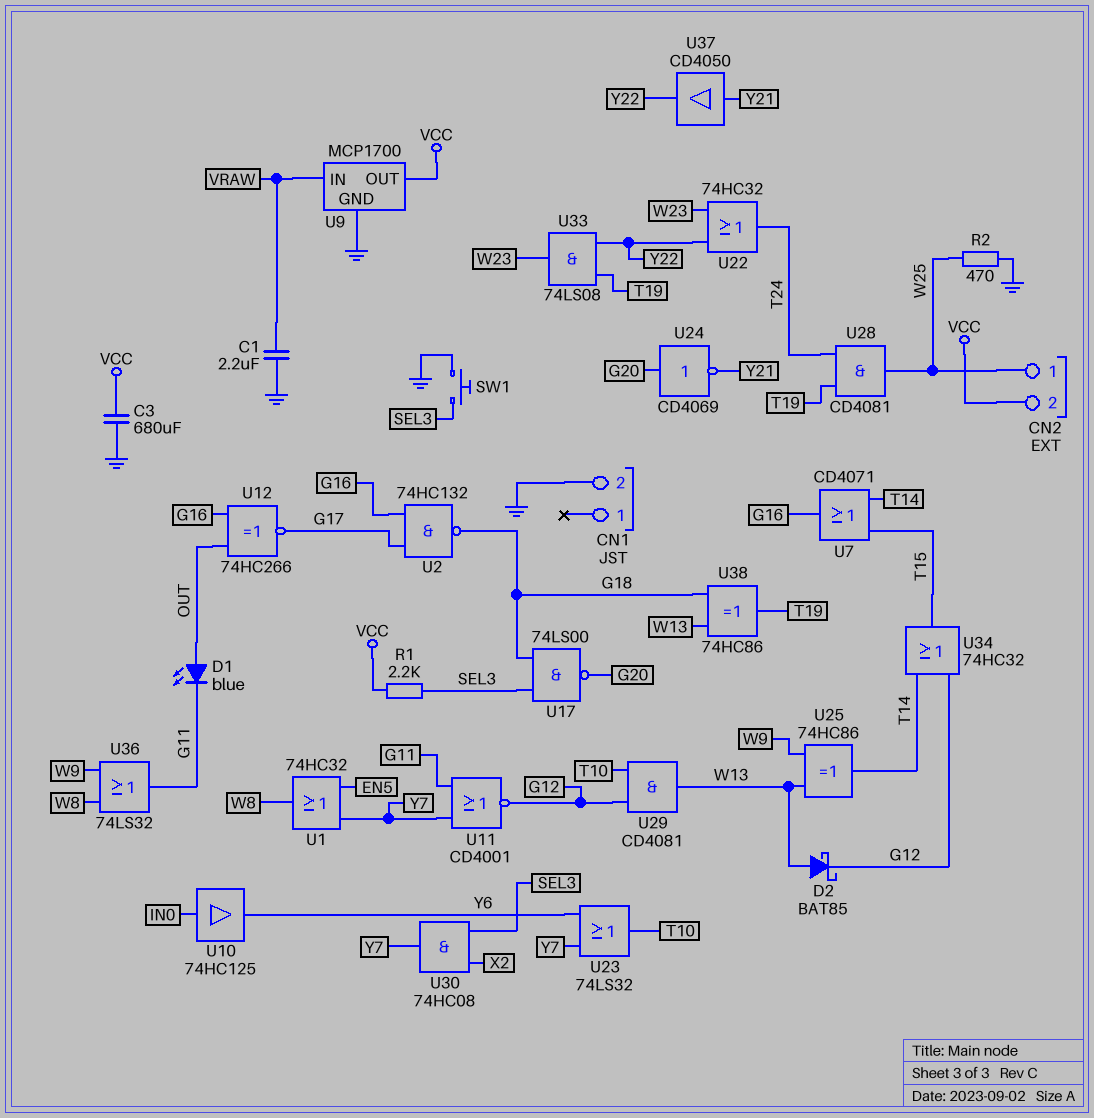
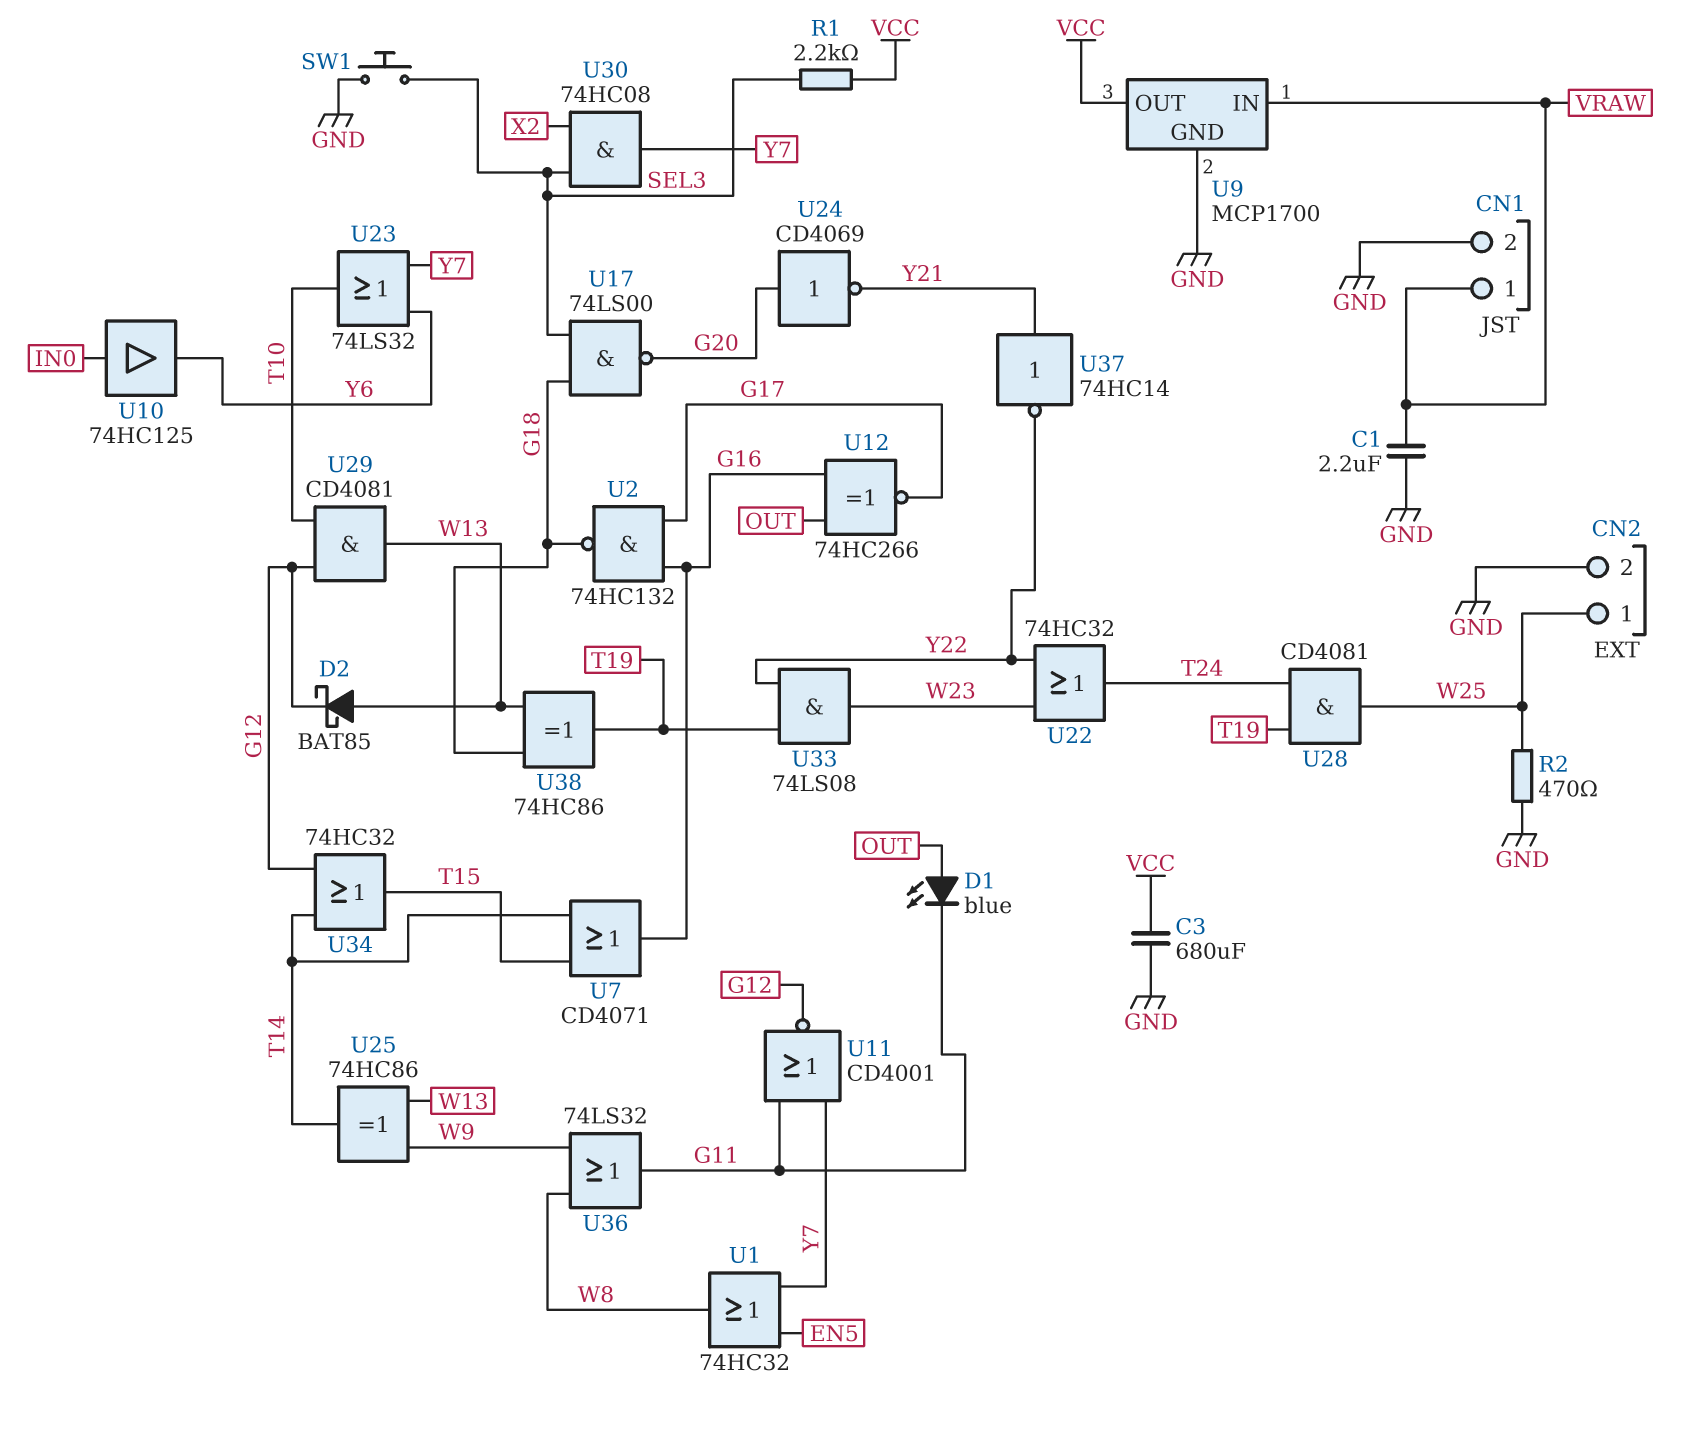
CN1 pin 1: none -> VRAW
CN2 pin 2: VCC -> GND
U37: buffer CD4050 (in Y21, out Y22) -> NOT 74HC14 (in Y21, out Y22)

